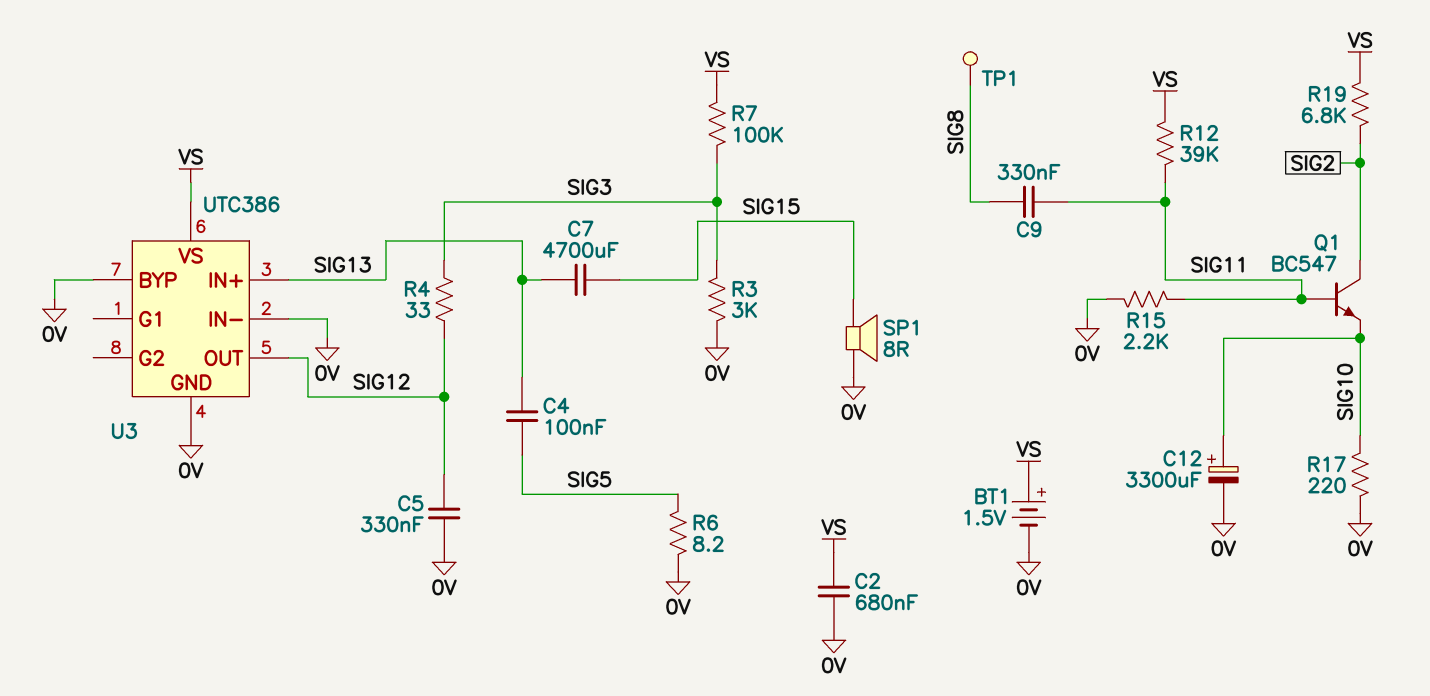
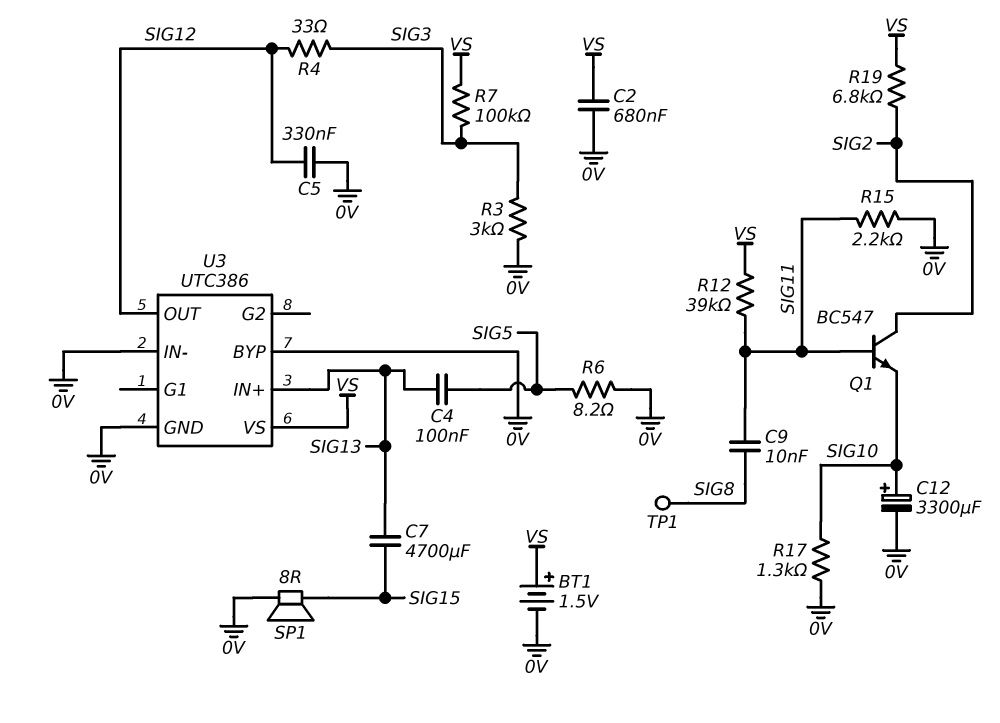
C9: 330nF (SIG8, SIG11) -> 10nF (SIG8, SIG11)
R17: 220 (0V, SIG10) -> 1.3k (0V, SIG10)

